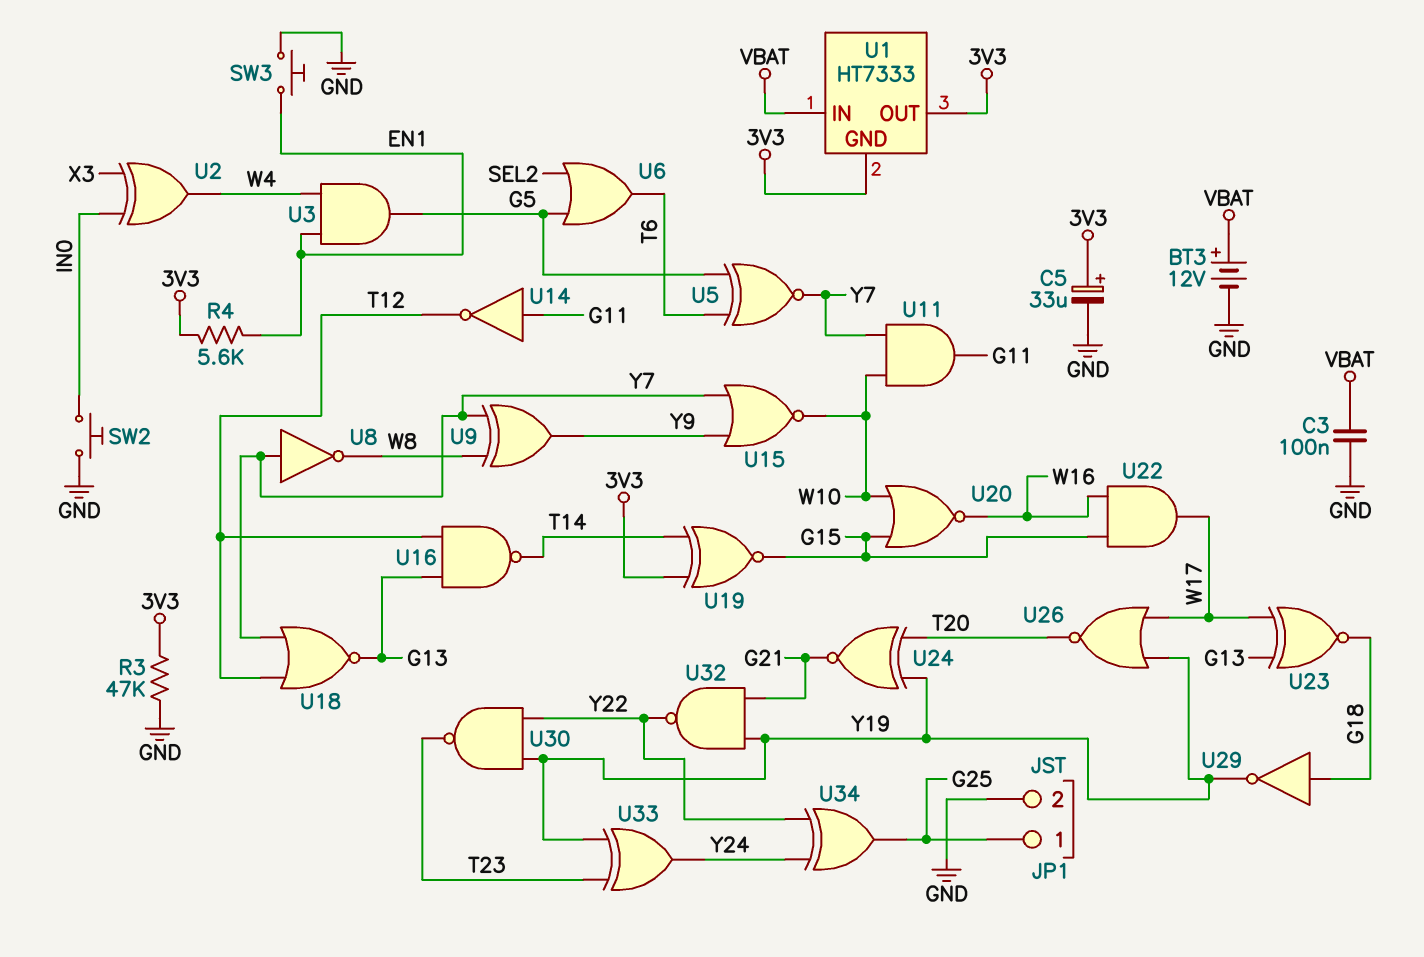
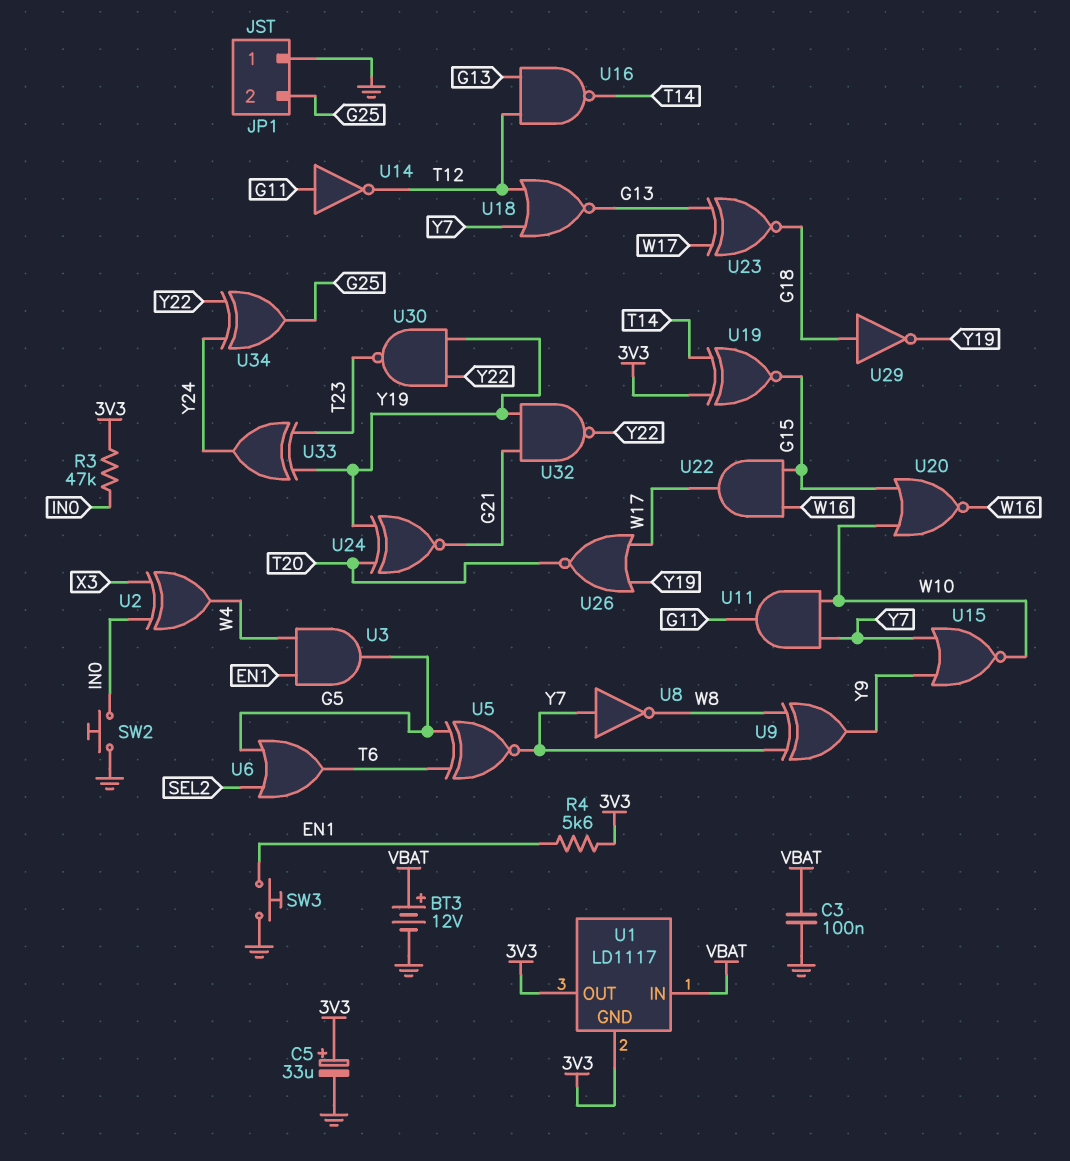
JP1 pin 1: G25 -> GND
JP1 pin 2: GND -> G25
R3: 47k (3V3, GND) -> 47k (3V3, IN0)
U1: HT7333 -> LD1117

